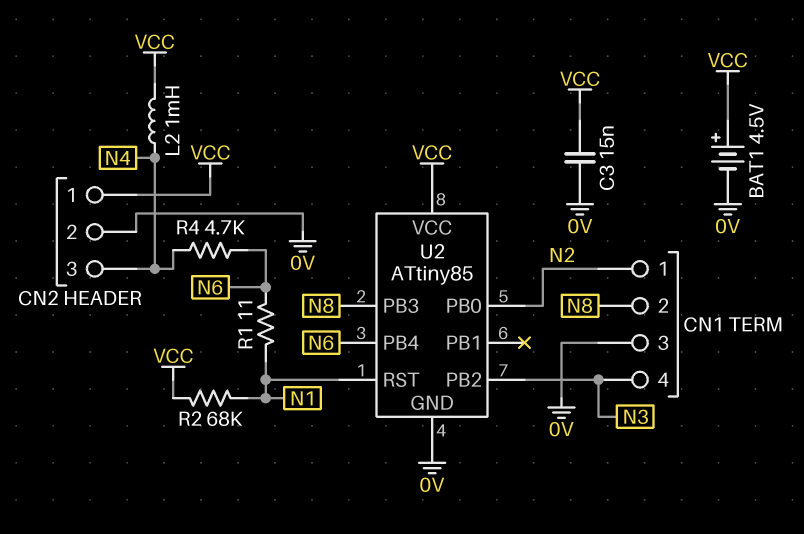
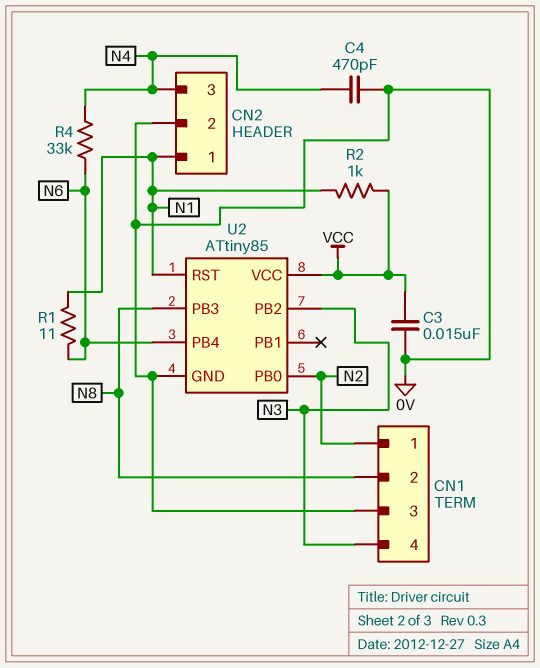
BAT1: 4.5V (plus VCC, minus 0V) -> none
C4: none -> 470pF (0V, N4)
CN2 pin 1: VCC -> N1
L2: 1mH (N4, VCC) -> none
R2: 68k (N1, VCC) -> 1k (N1, VCC)
R4: 4.7k (N4, N6) -> 33k (N4, N6)

